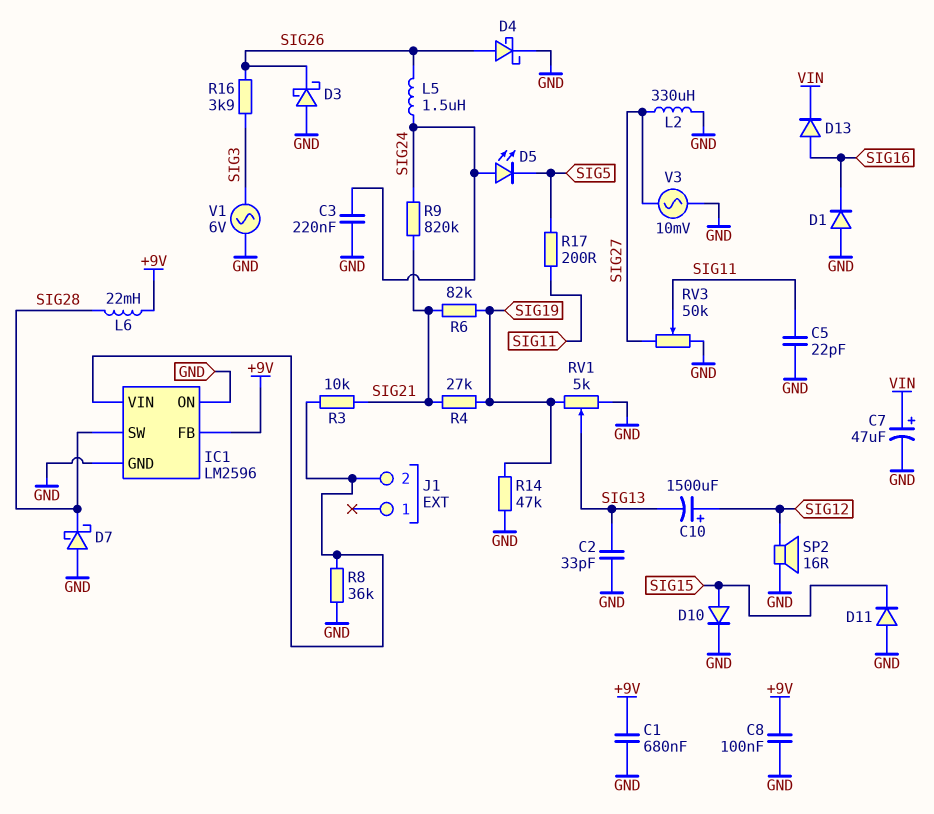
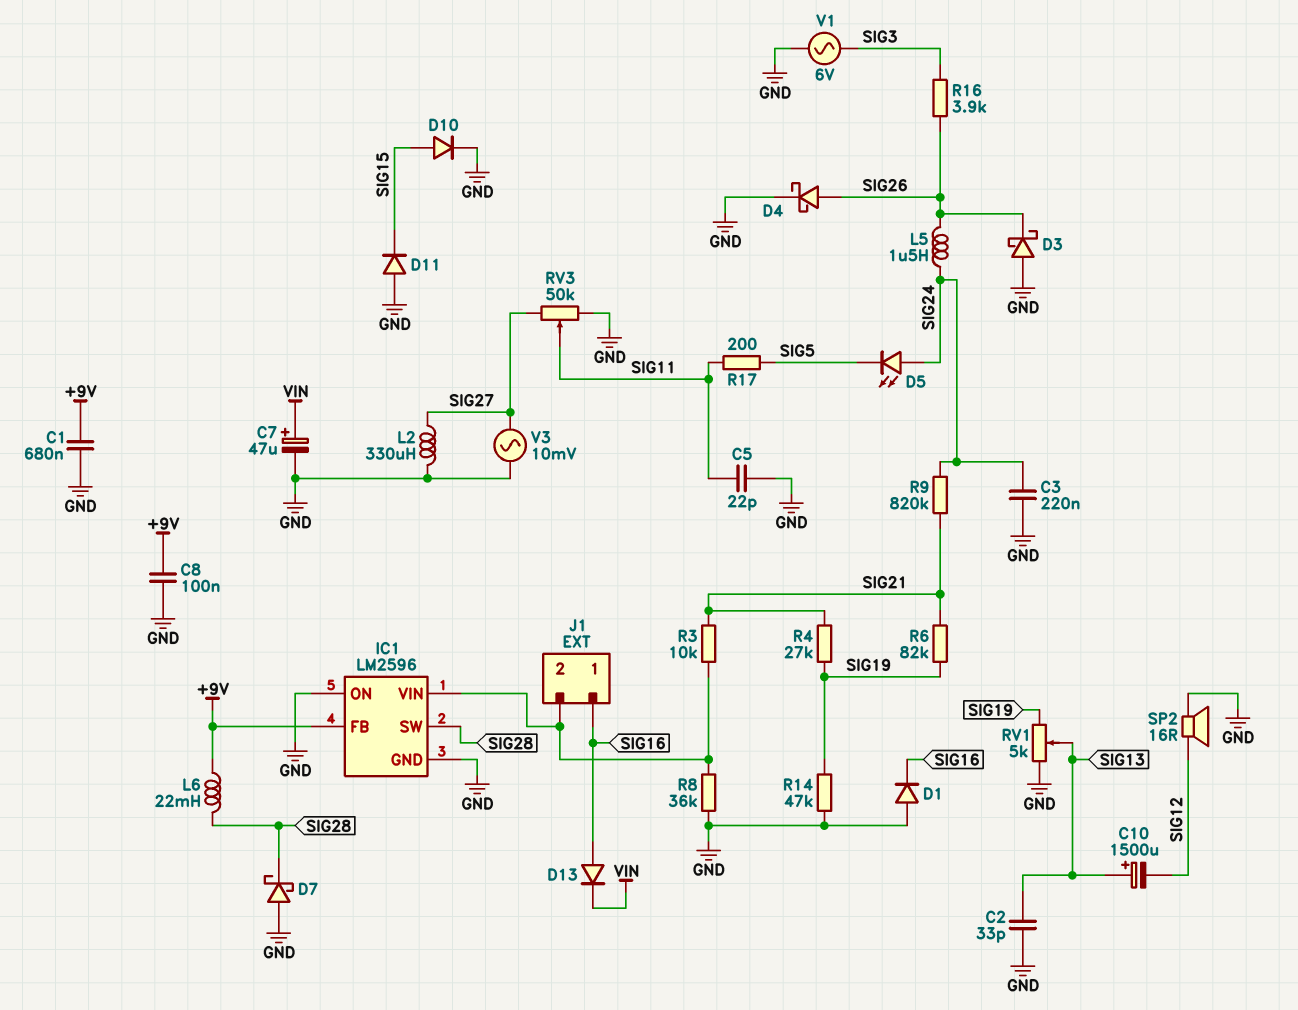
C10: 1500uF (plus SIG12, minus SIG13) -> 1500uF (plus SIG13, minus SIG12)
J1 pin 1: none -> SIG16

